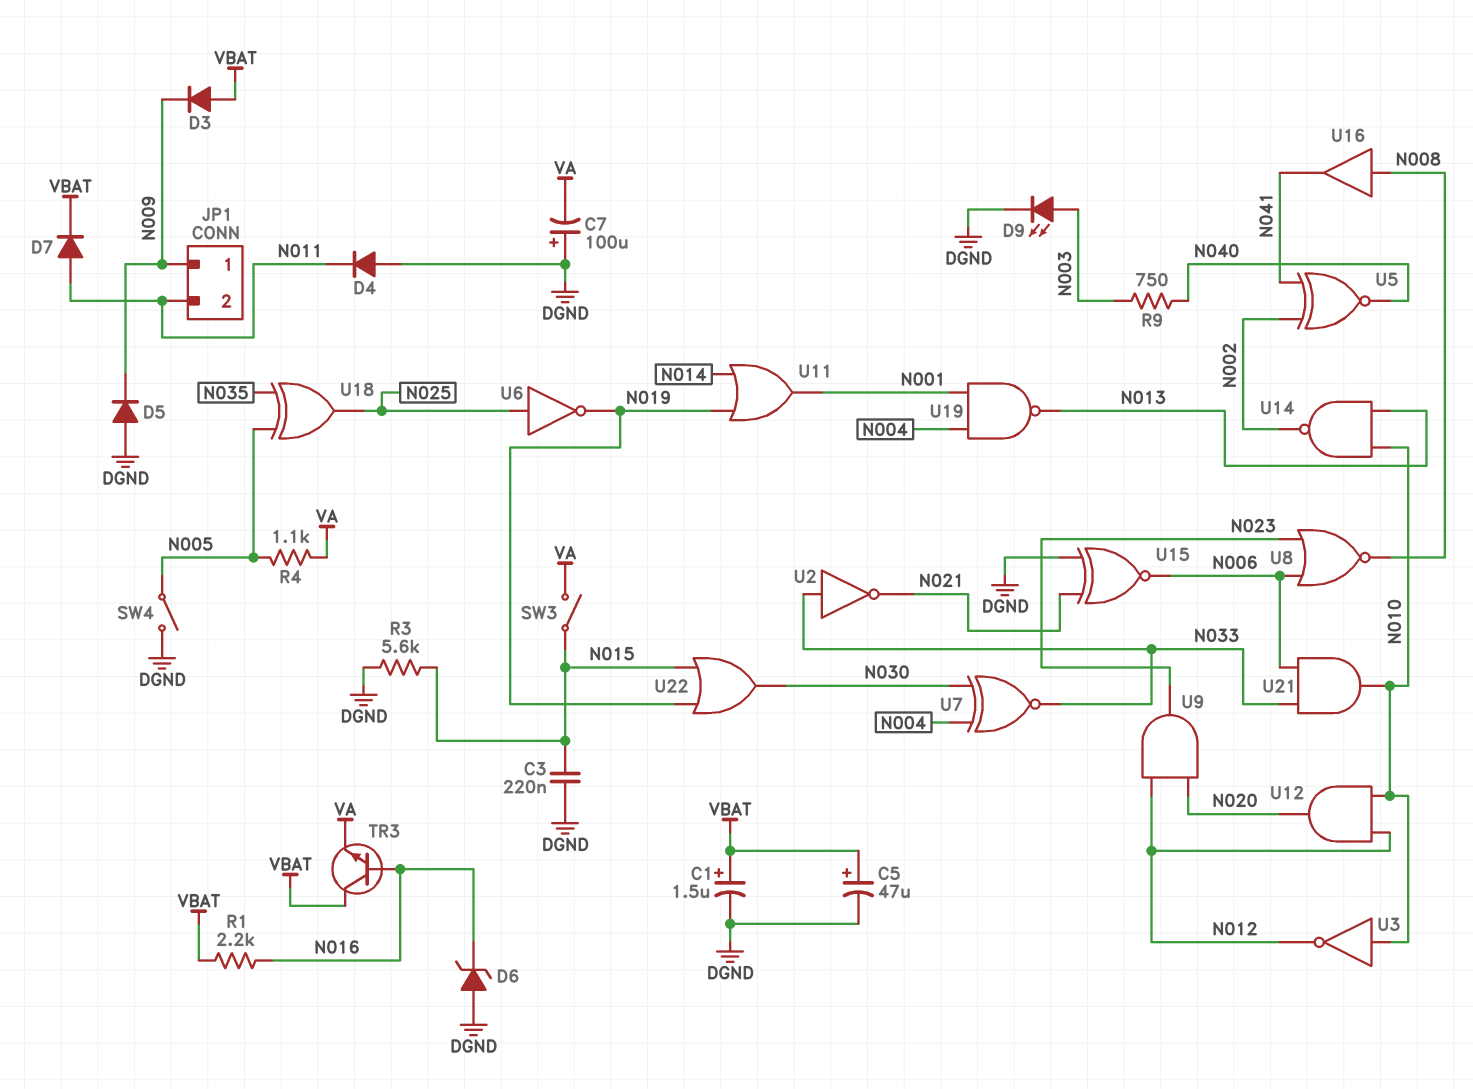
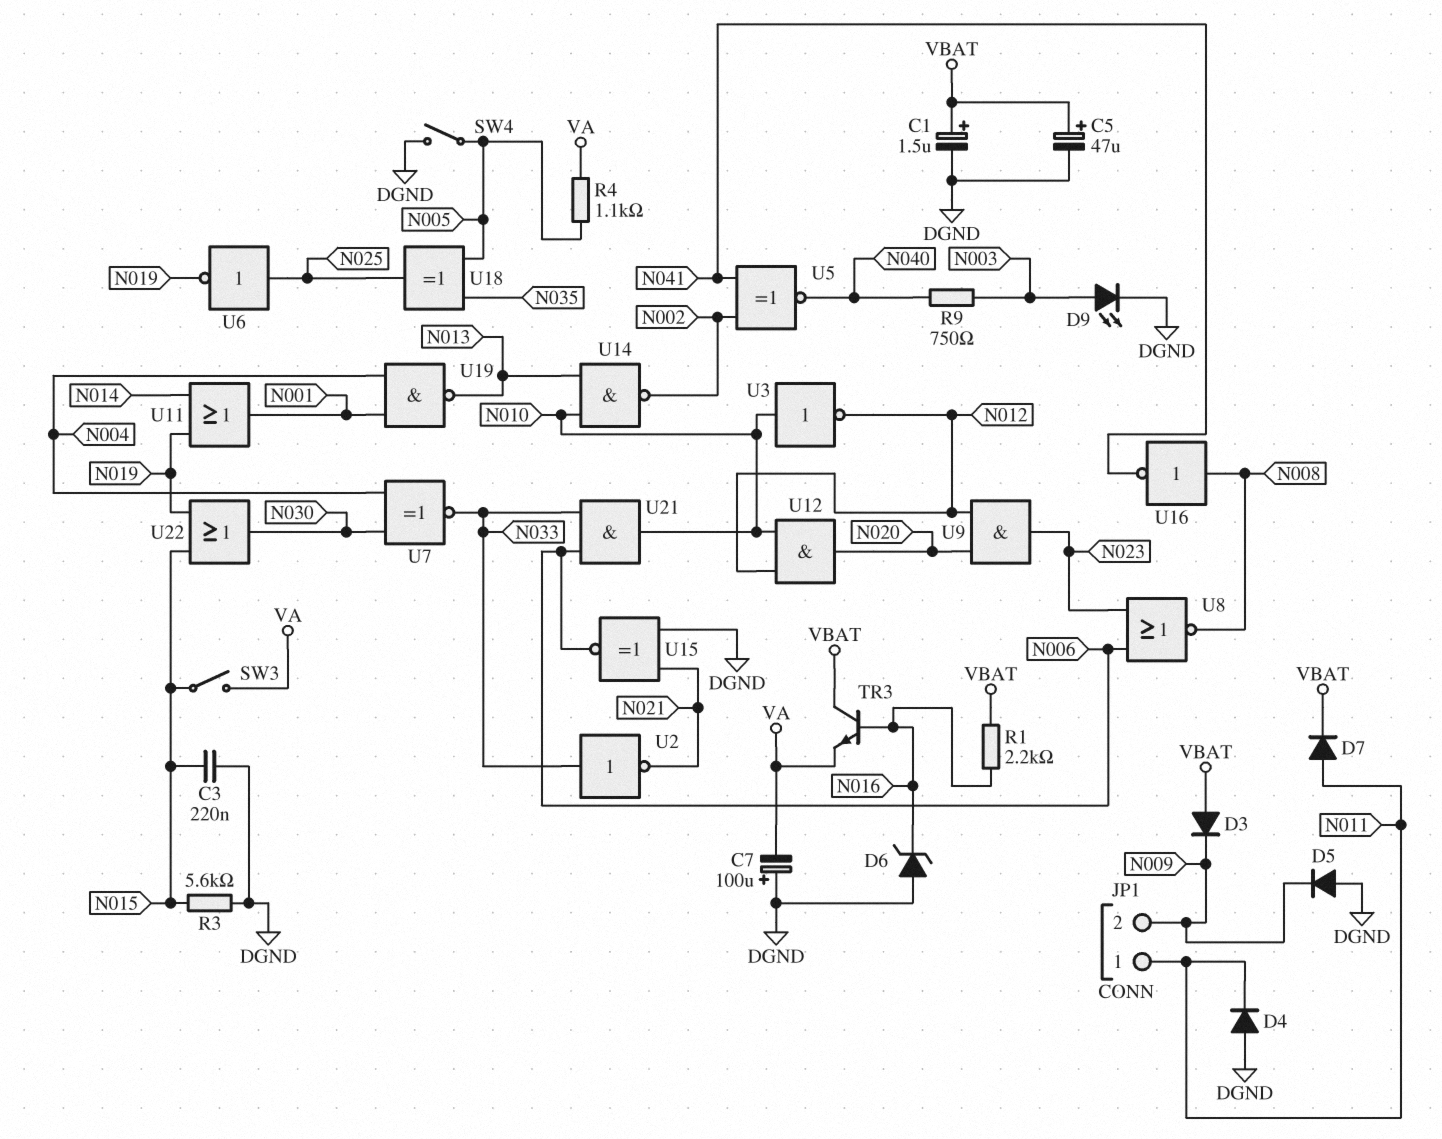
JP1 pin 1: N009 -> N011
JP1 pin 2: N011 -> N009
U16: buffer (in N008, out N041) -> NOT (in N008, out N041)

